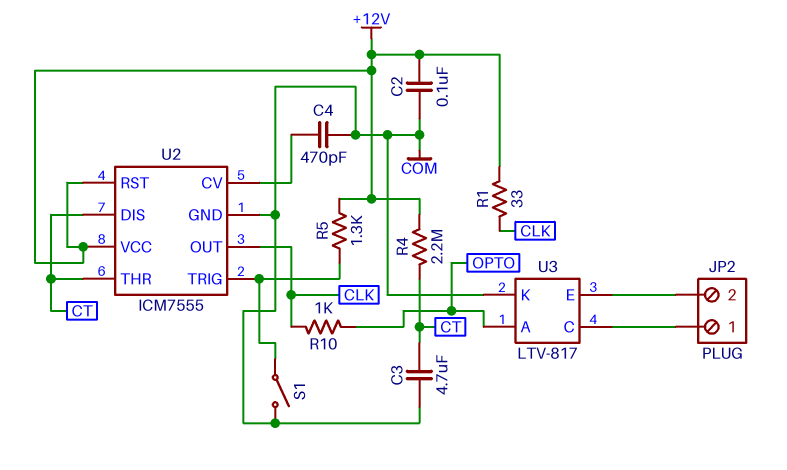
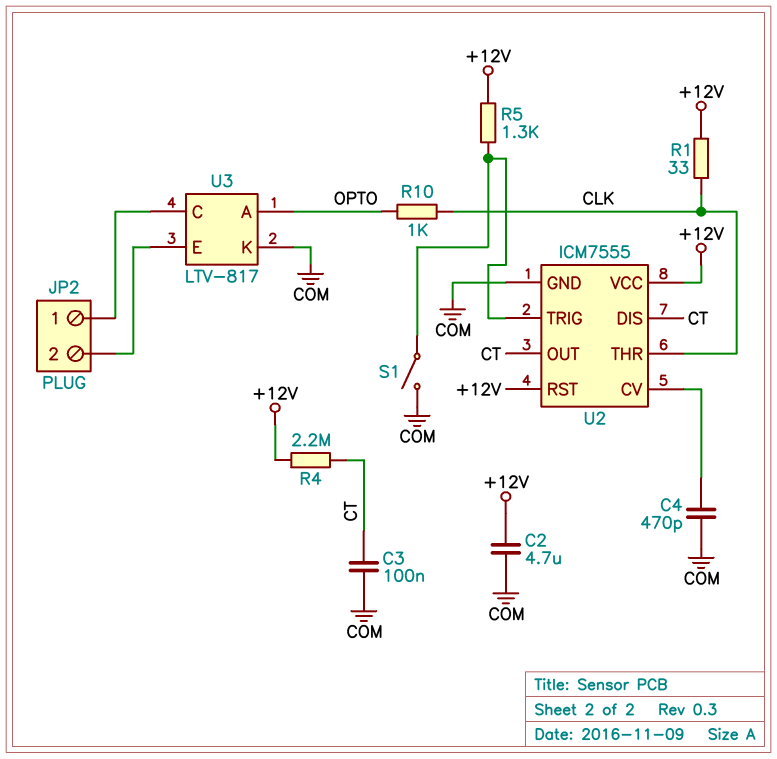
C2: 100nF (+12V, COM) -> 4.7uF (+12V, COM)
C3: 4.7uF (COM, CT) -> 100nF (COM, CT)
U2 pin OUT: CLK -> CT
U2 pin THR: CT -> CLK

